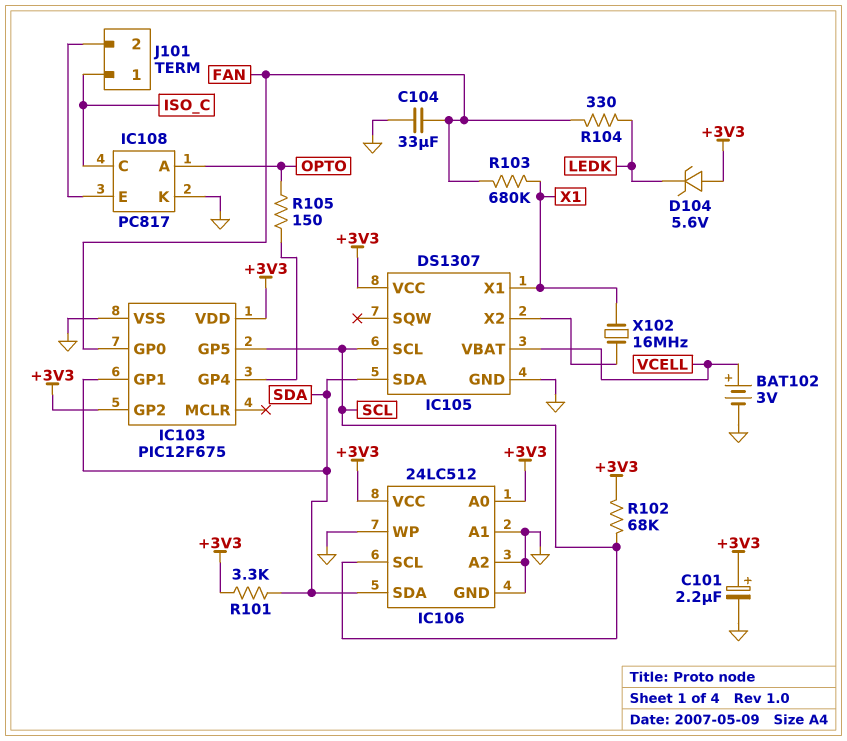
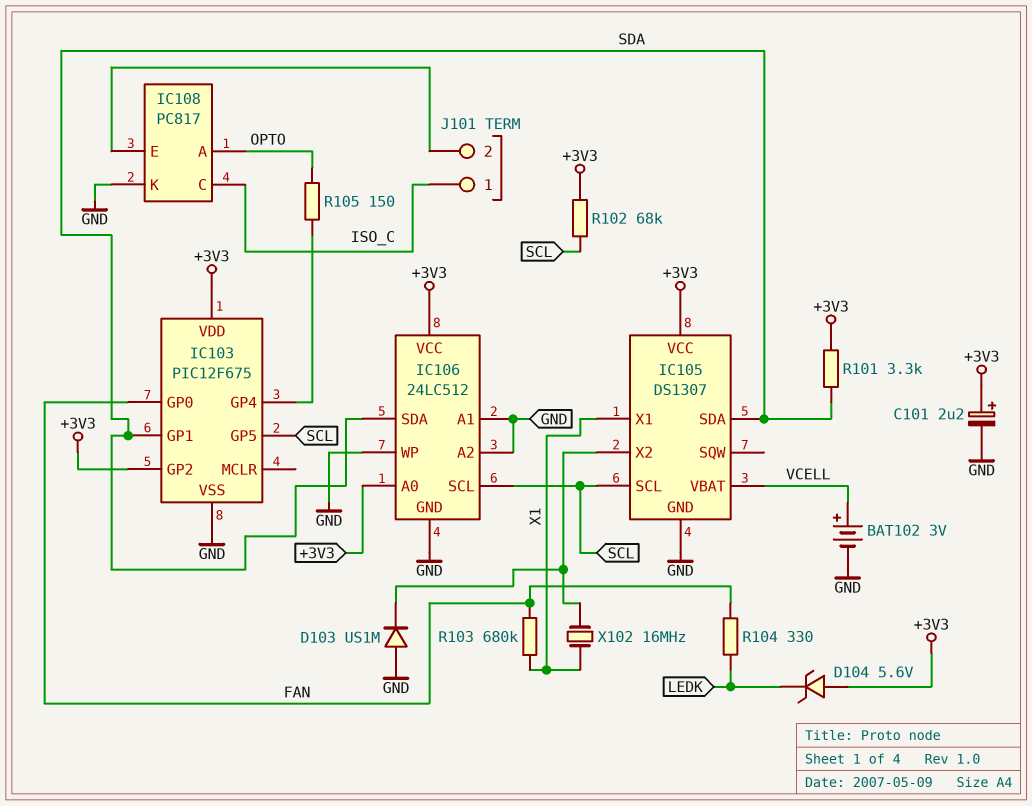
C104: 33uF (FAN, GND) -> none
D103: none -> diode US1M (A GND, K IC105/X2)

